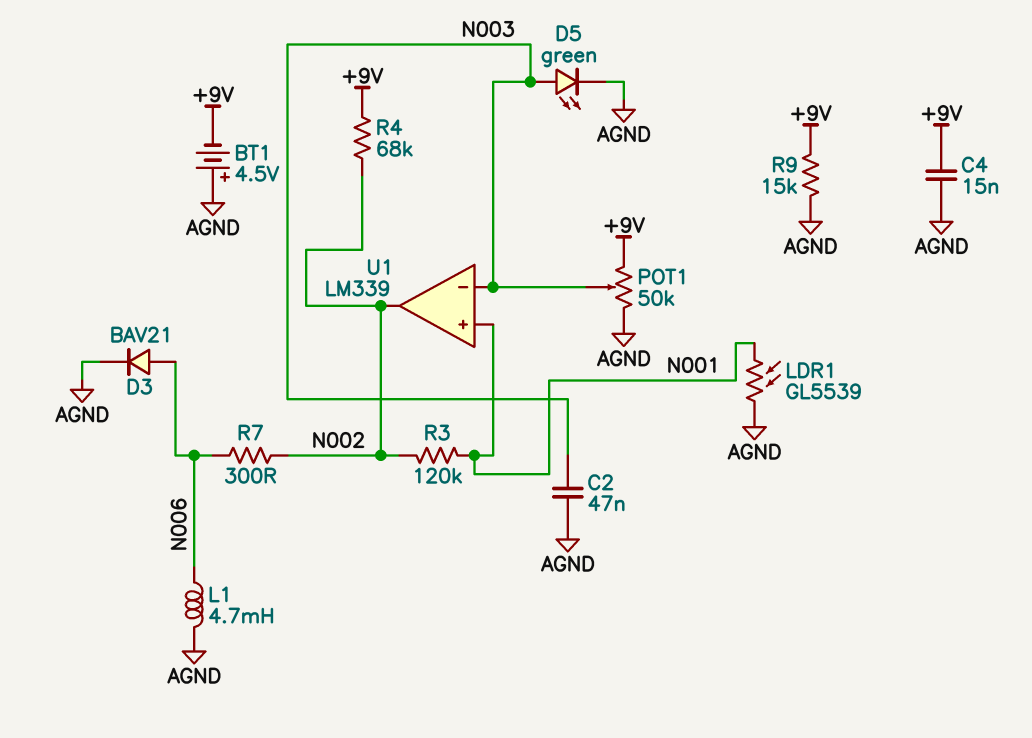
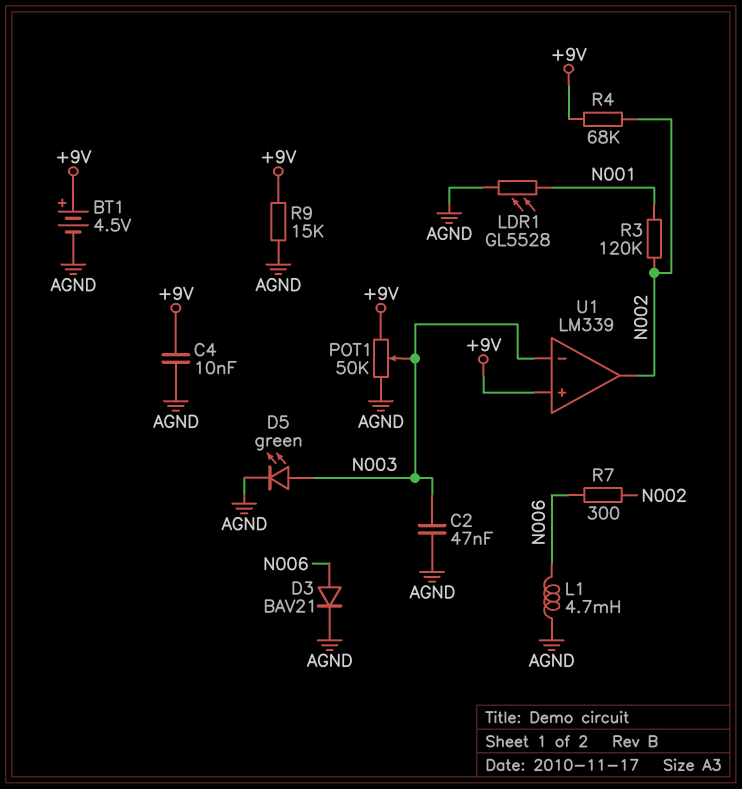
BT1: 4.5V (plus AGND, minus +9V) -> 4.5V (plus +9V, minus AGND)
C4: 15nF (+9V, AGND) -> 10nF (+9V, AGND)
LDR1: GL5539 (AGND, N001) -> GL5528 (AGND, N001)
U1 pin in+: N001 -> +9V

